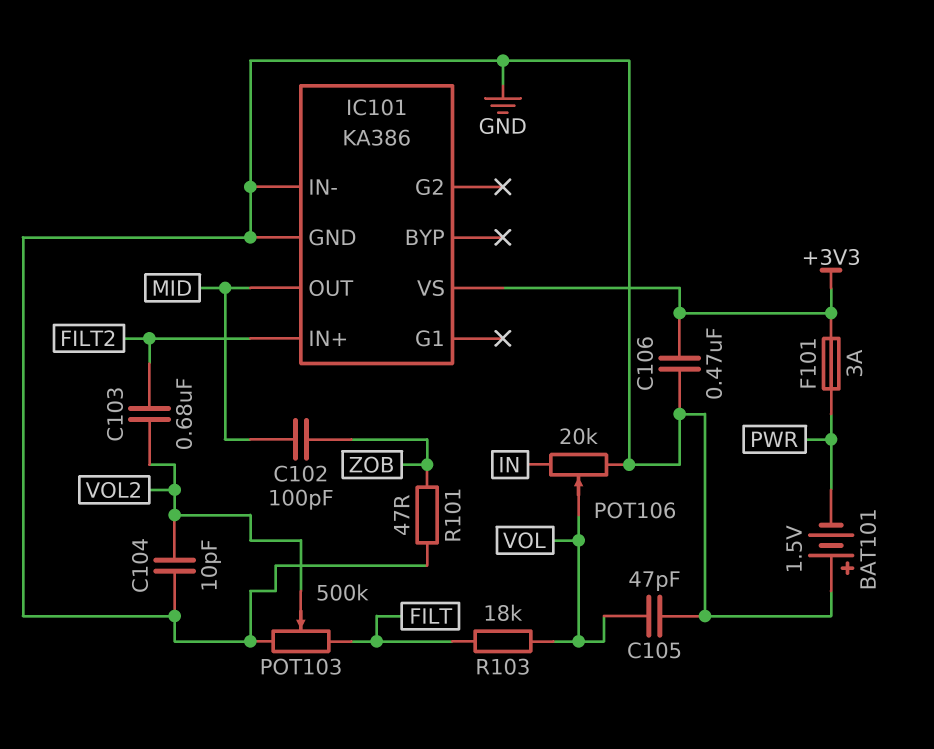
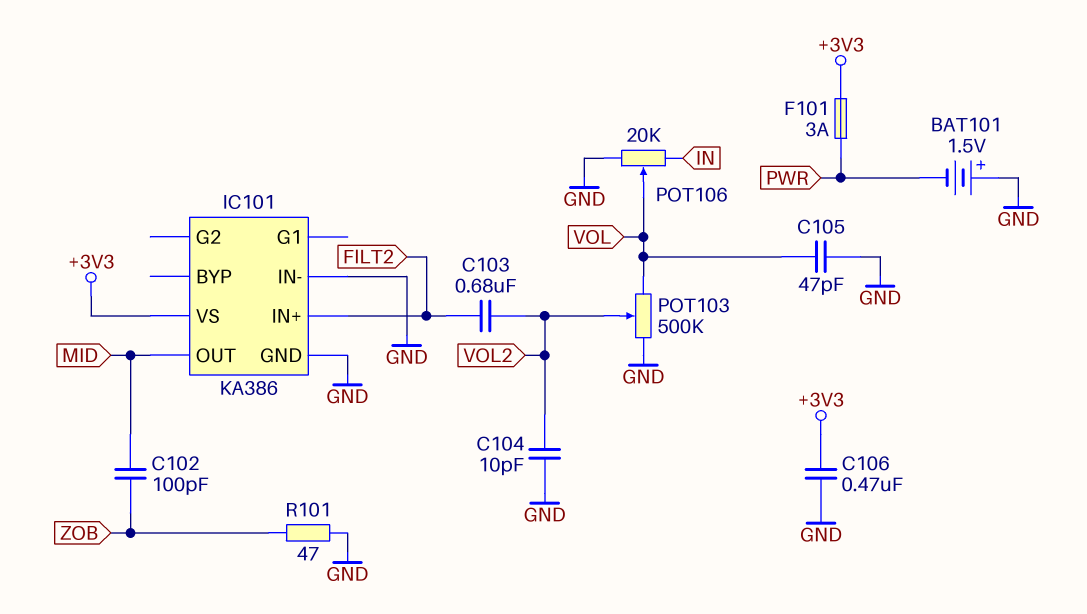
POT103: 500k (FILT, GND, wiper VOL2) -> 500k (GND, VOL, wiper VOL2)
R103: 18k (FILT, VOL) -> none

